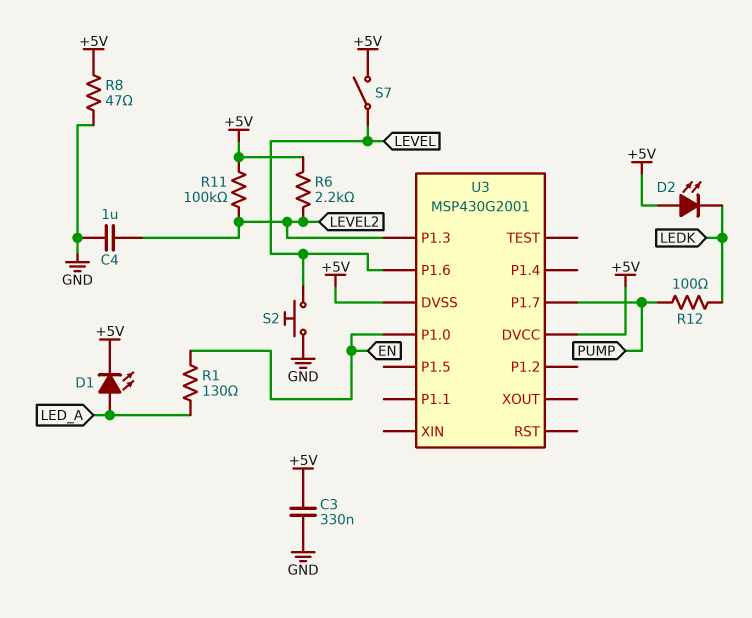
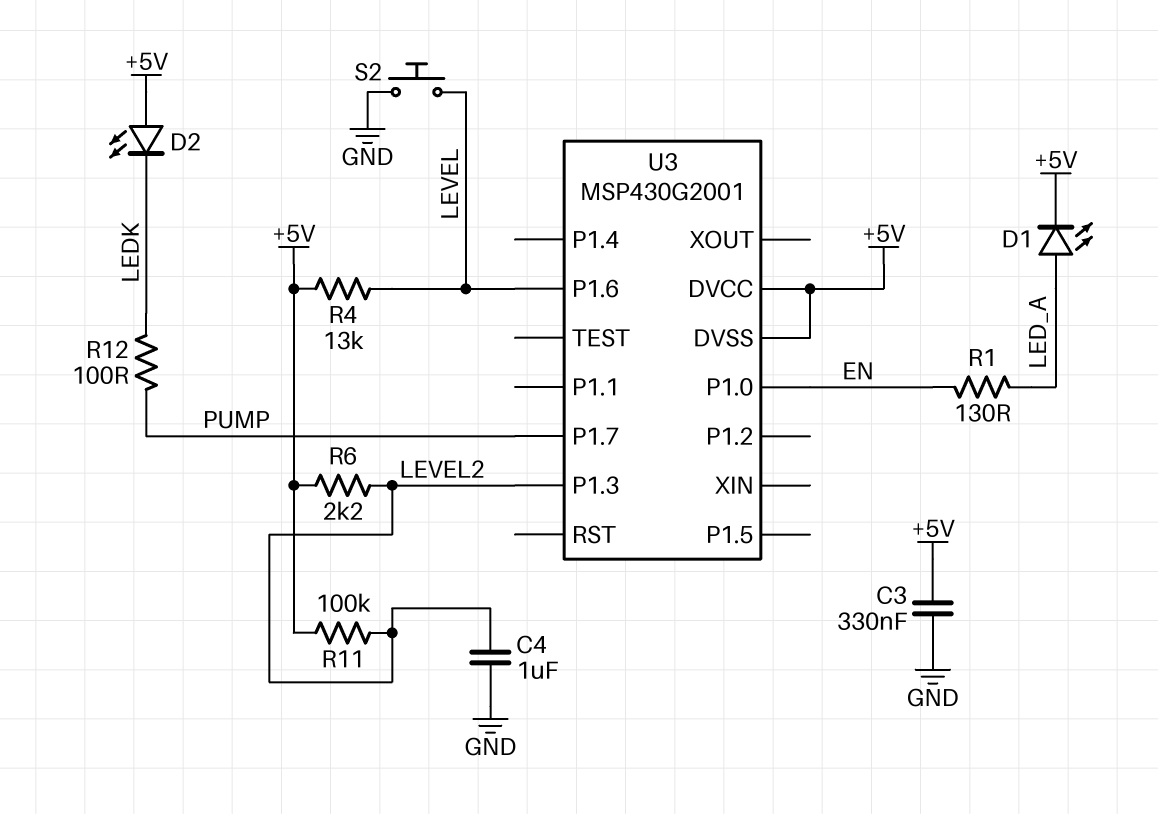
R4: none -> 13k (+5V, LEVEL)
R8: 47 (+5V, GND) -> none
S7: switch (+5V, LEVEL) -> none

